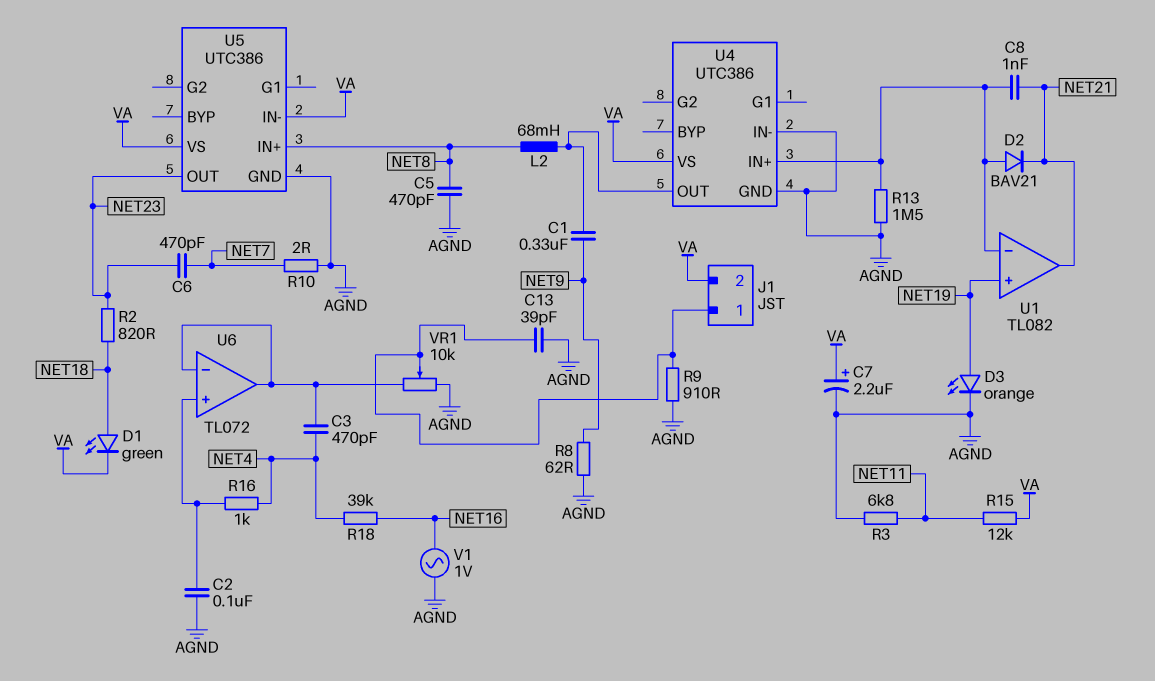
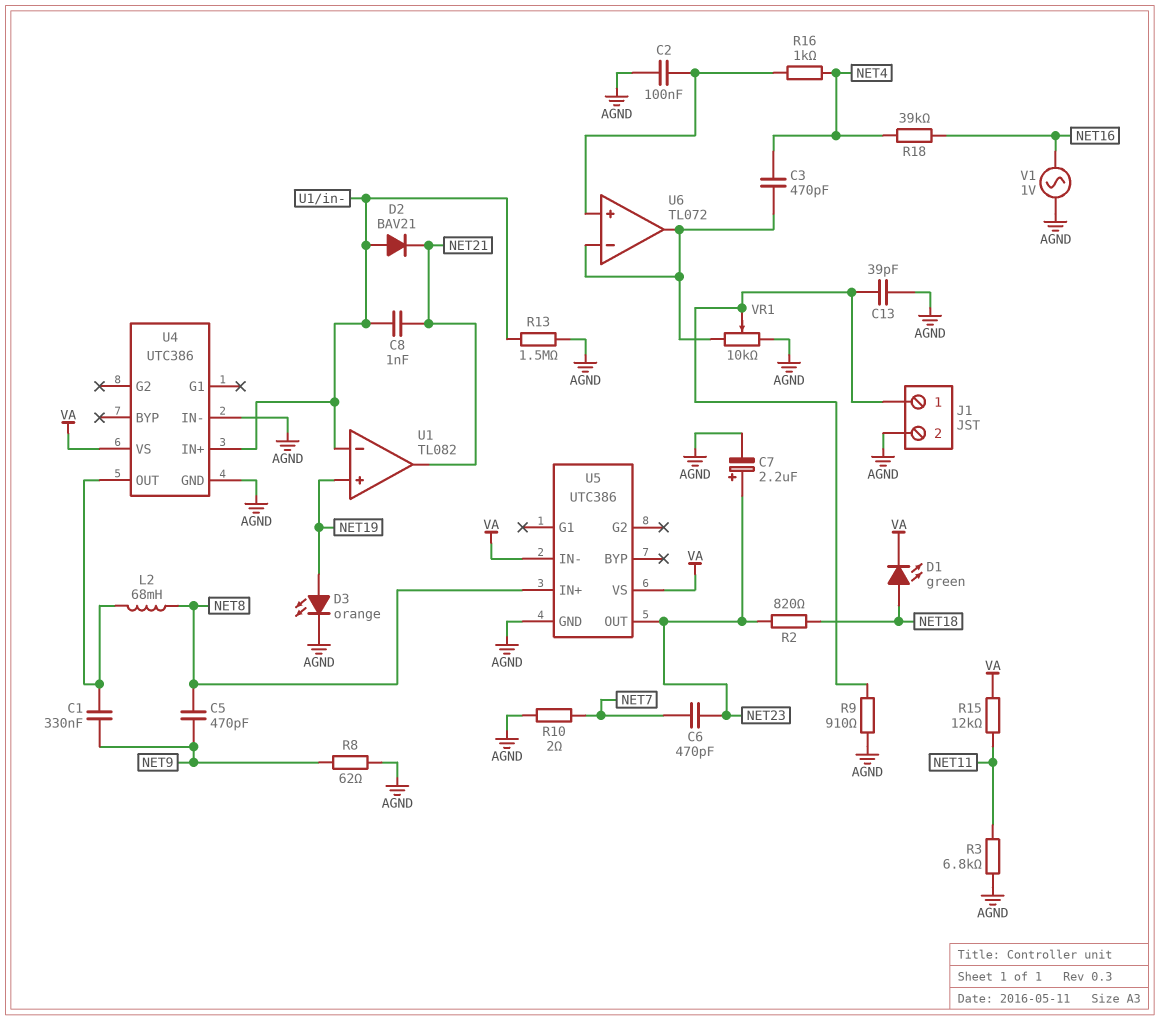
C5: 470pF (AGND, NET8) -> 470pF (NET8, NET9)
C7: 2.2uF (plus VA, minus AGND) -> 2.2uF (plus NET23, minus AGND)
J1 pin 2: VA -> AGND

